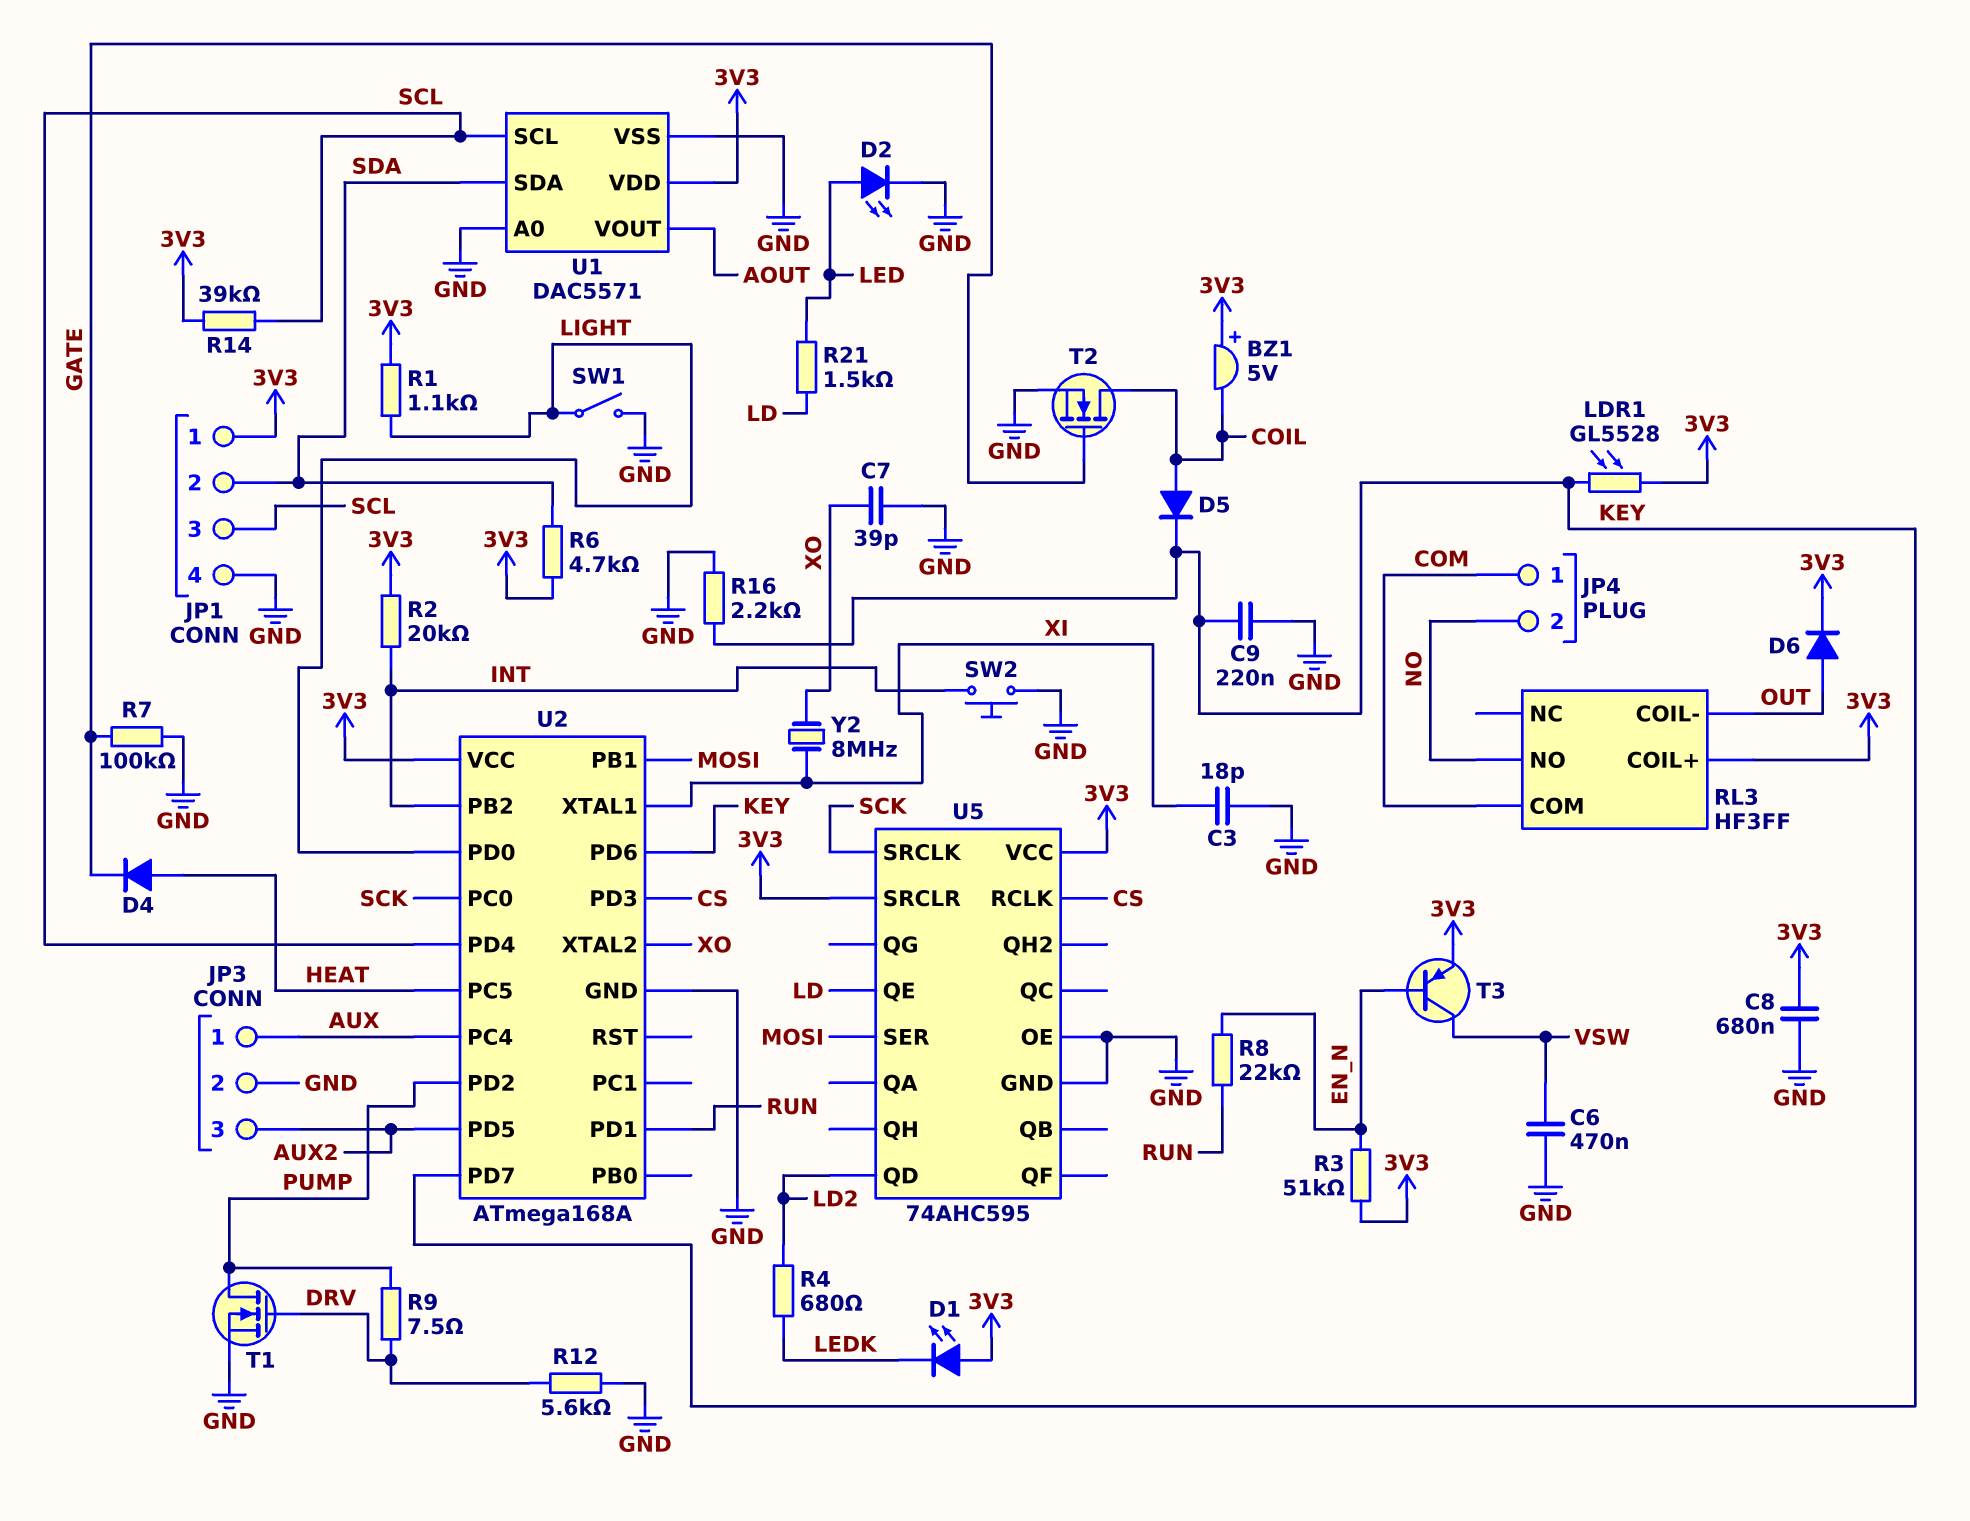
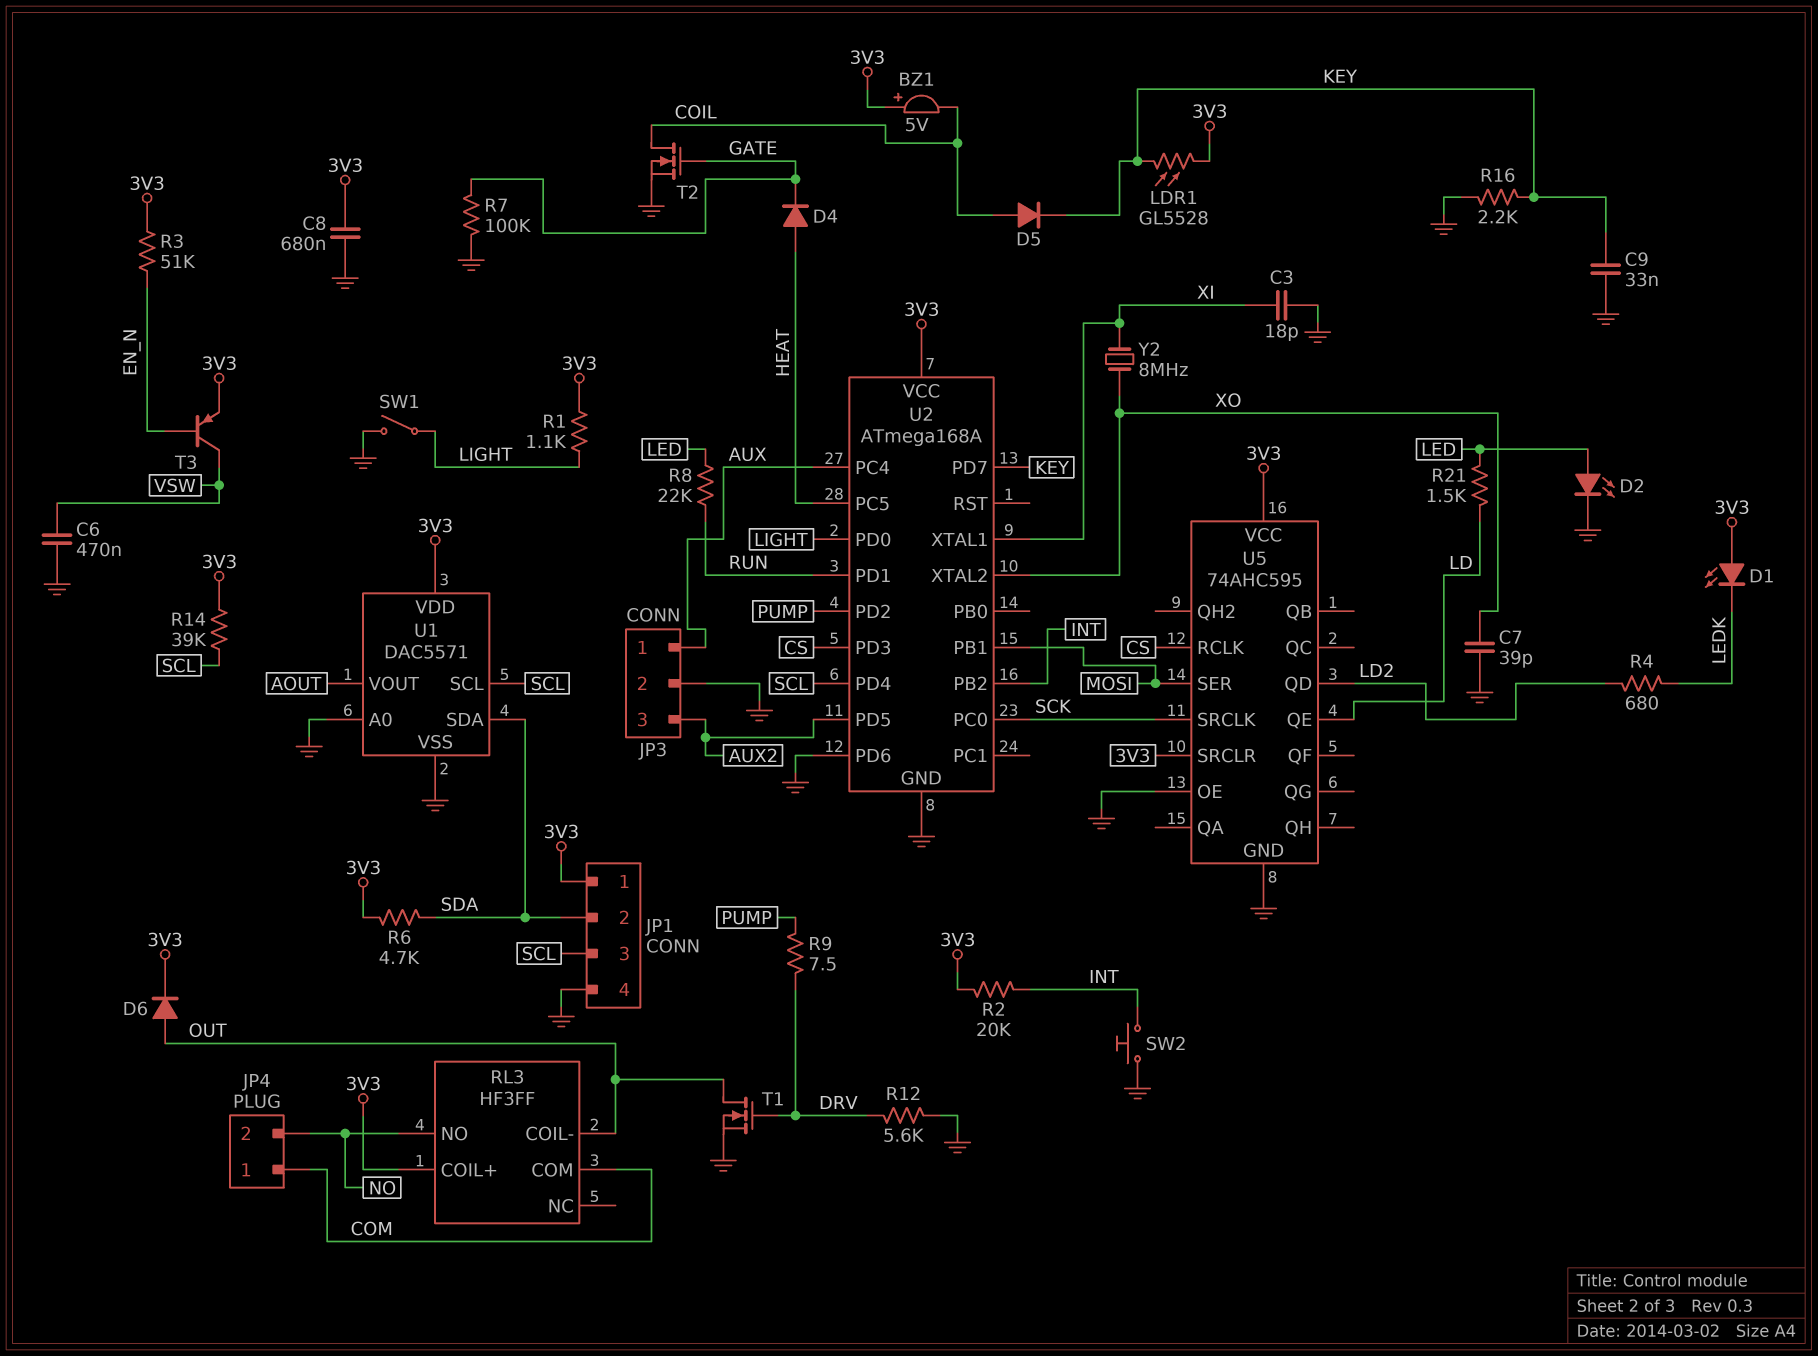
C9: 220nF (GND, KEY) -> 33nF (GND, KEY)
R8: 22k (EN_N, RUN) -> 22k (LED, RUN)
T1: NMOS (G DRV, D PUMP, S GND) -> NMOS (G DRV, D OUT, S GND)
U2 pin PD6: KEY -> GND

